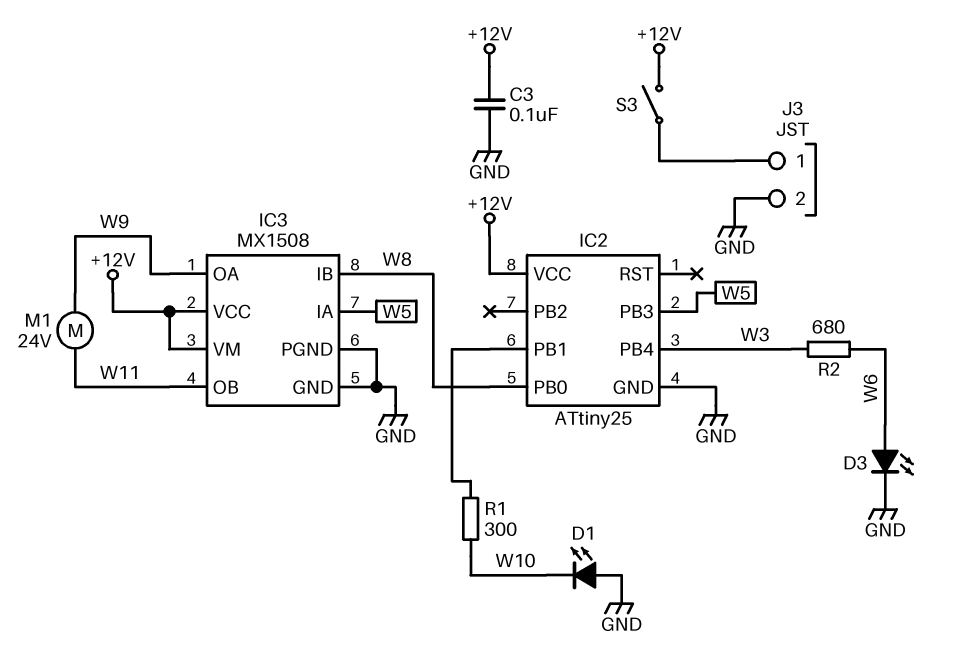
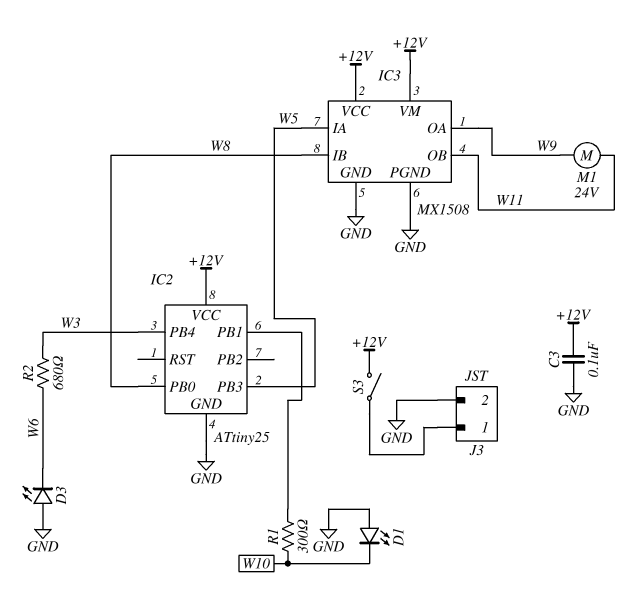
D3: LED (A W6, K GND) -> LED (A GND, K W6)

